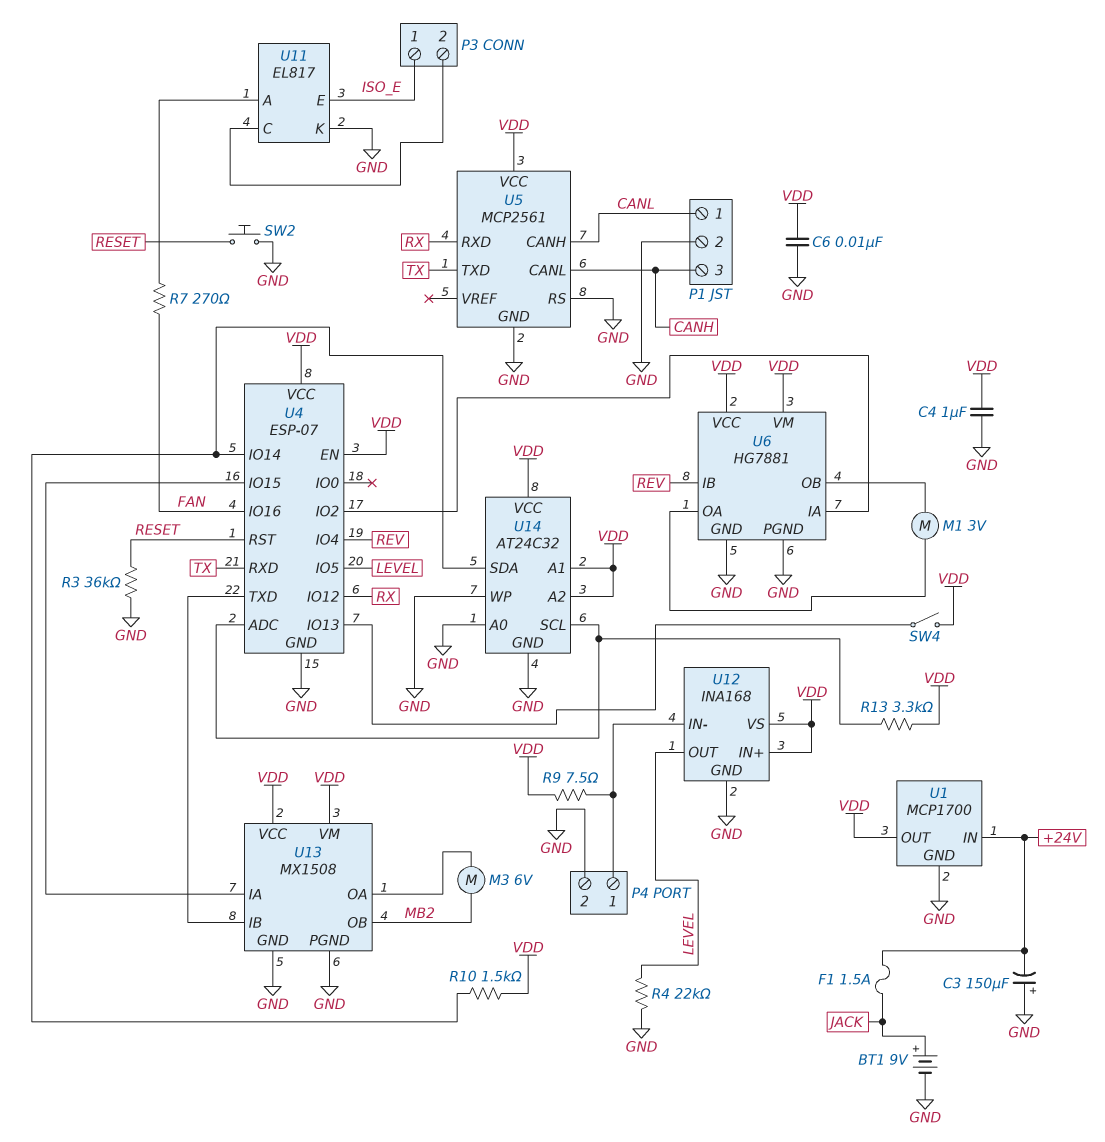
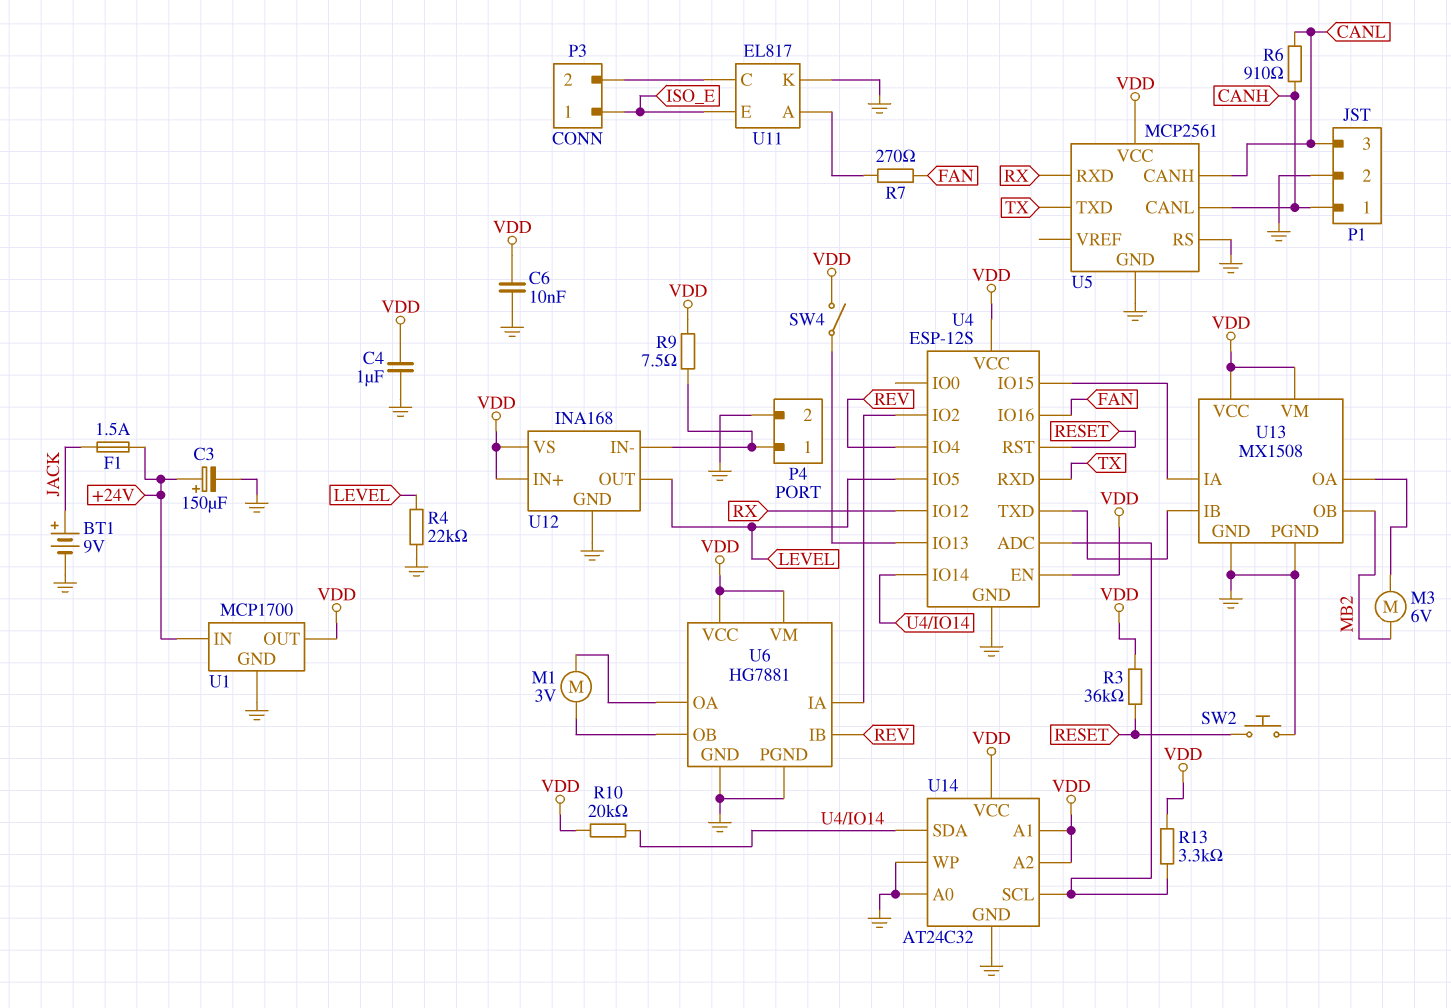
C3: 150uF (plus GND, minus +24V) -> 150uF (plus +24V, minus GND)
P1 pin 1: CANL -> CANH
P1 pin 3: CANH -> CANL
R3: 36k (GND, RESET) -> 36k (RESET, VDD)
R6: none -> 910 (CANH, CANL)
R10: 1.5k (U4/IO14, VDD) -> 20k (U4/IO14, VDD)
U4: ESP-07 -> ESP-12S

